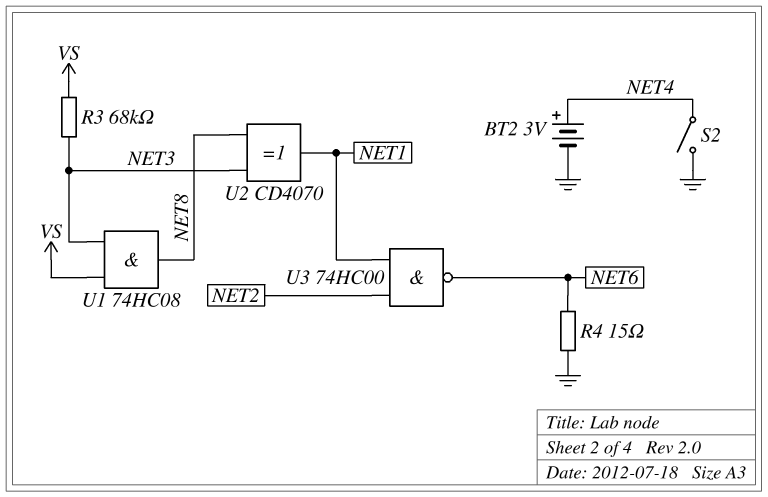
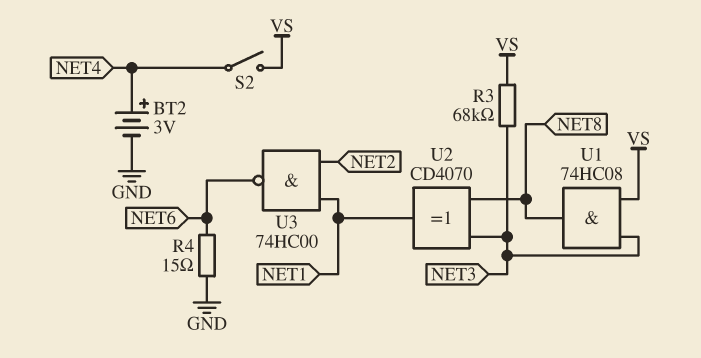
S2: switch (GND, NET4) -> switch (NET4, VS)

